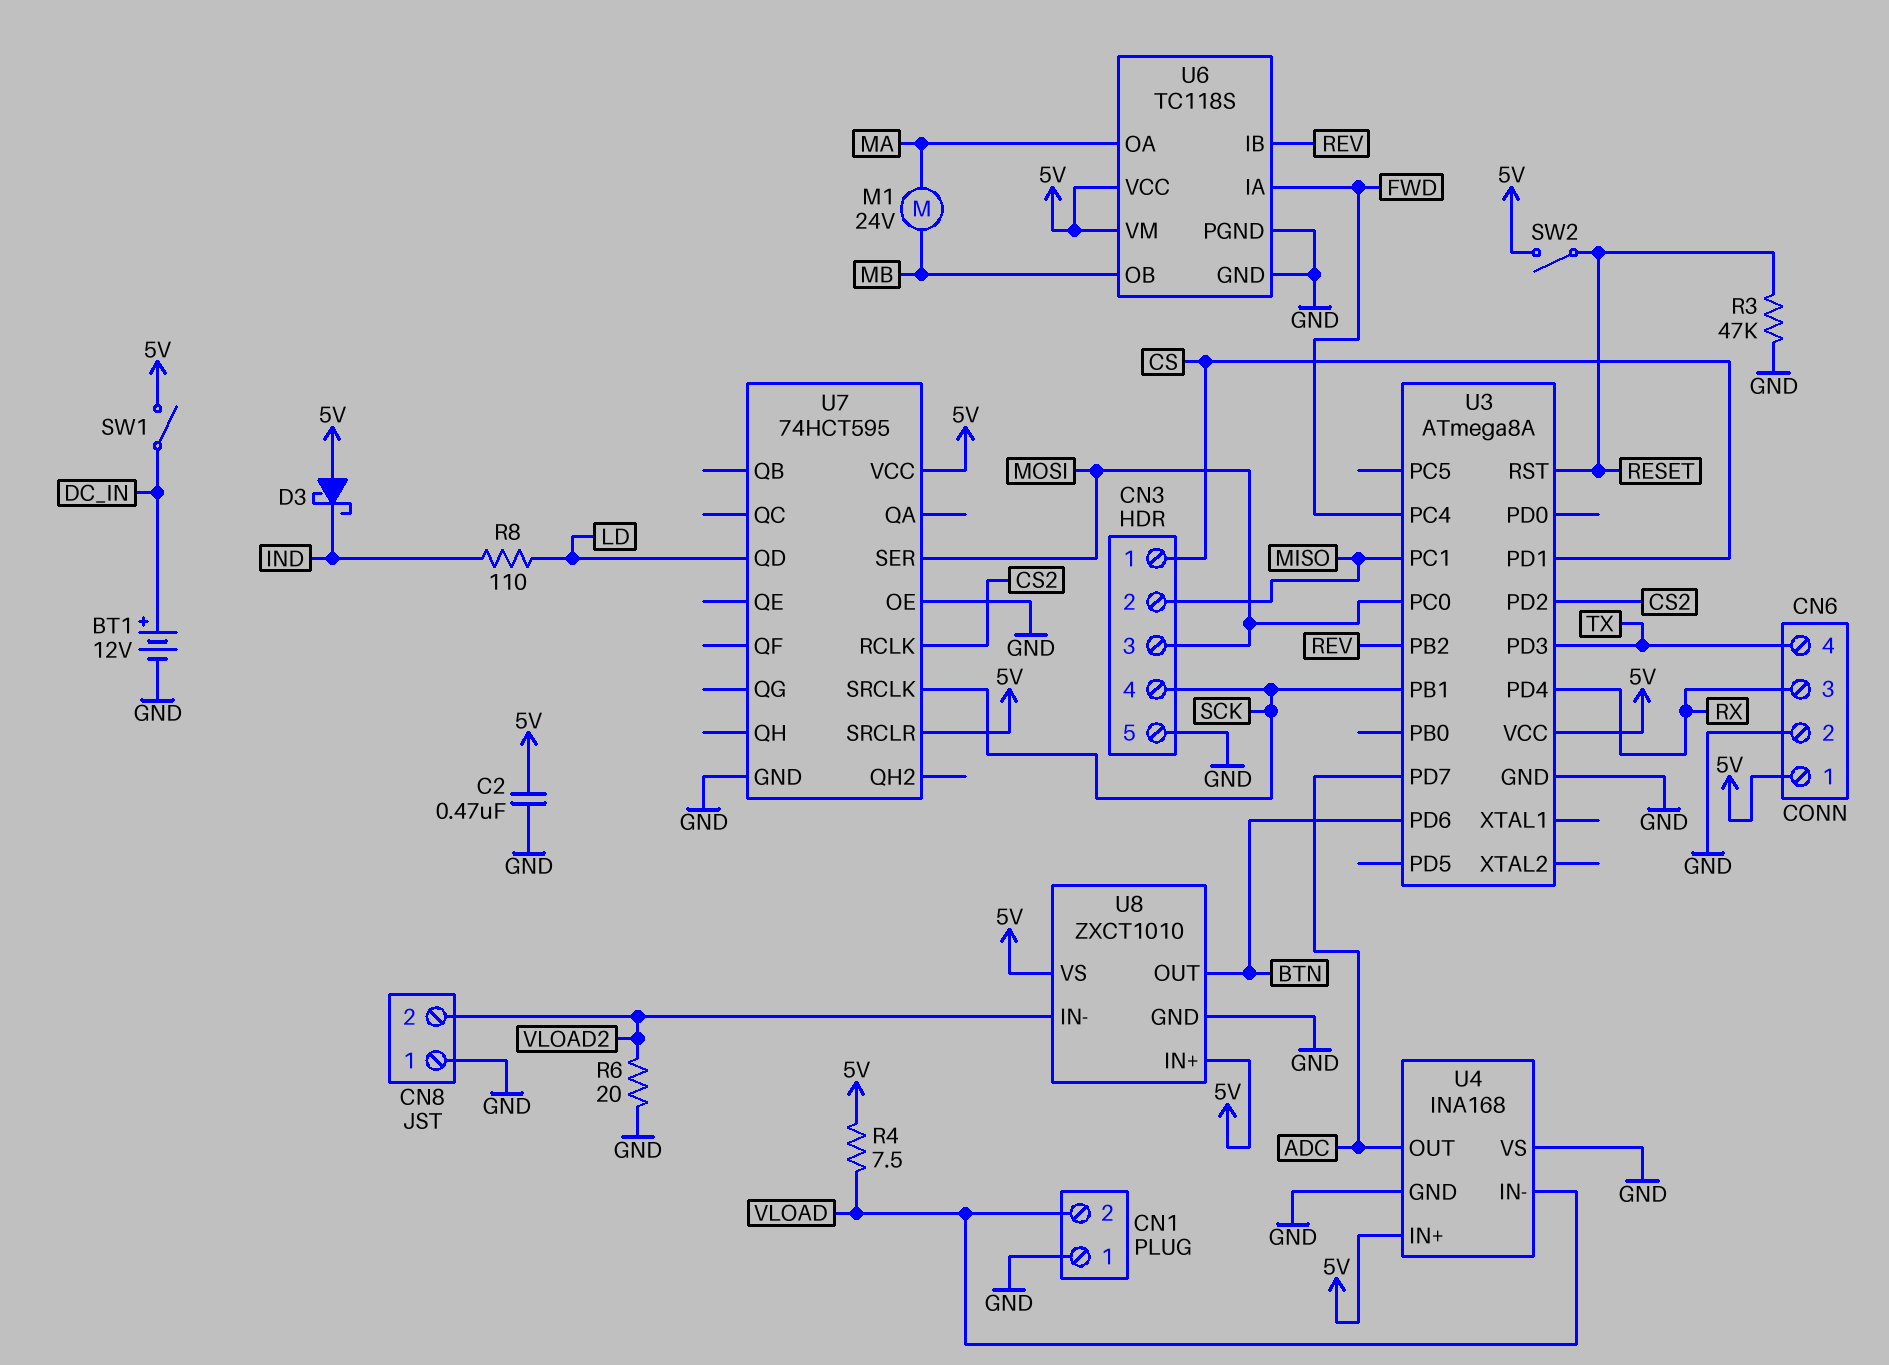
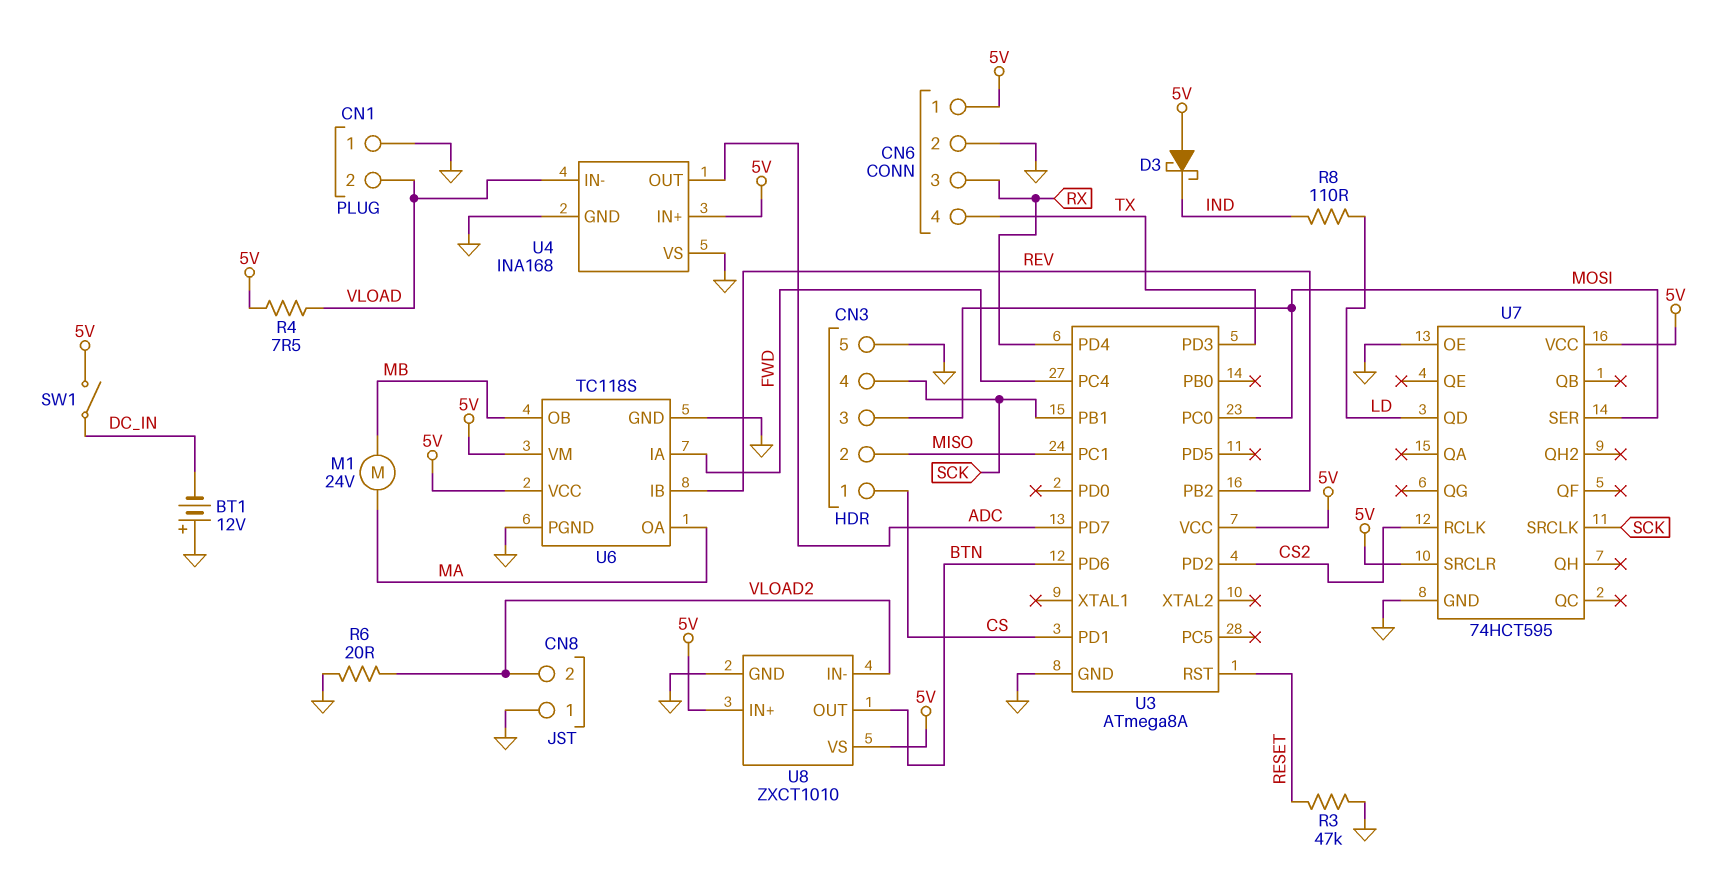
BT1: 12V (plus DC_IN, minus GND) -> 12V (plus GND, minus DC_IN)
C2: 470nF (5V, GND) -> none
SW2: switch (5V, RESET) -> none

